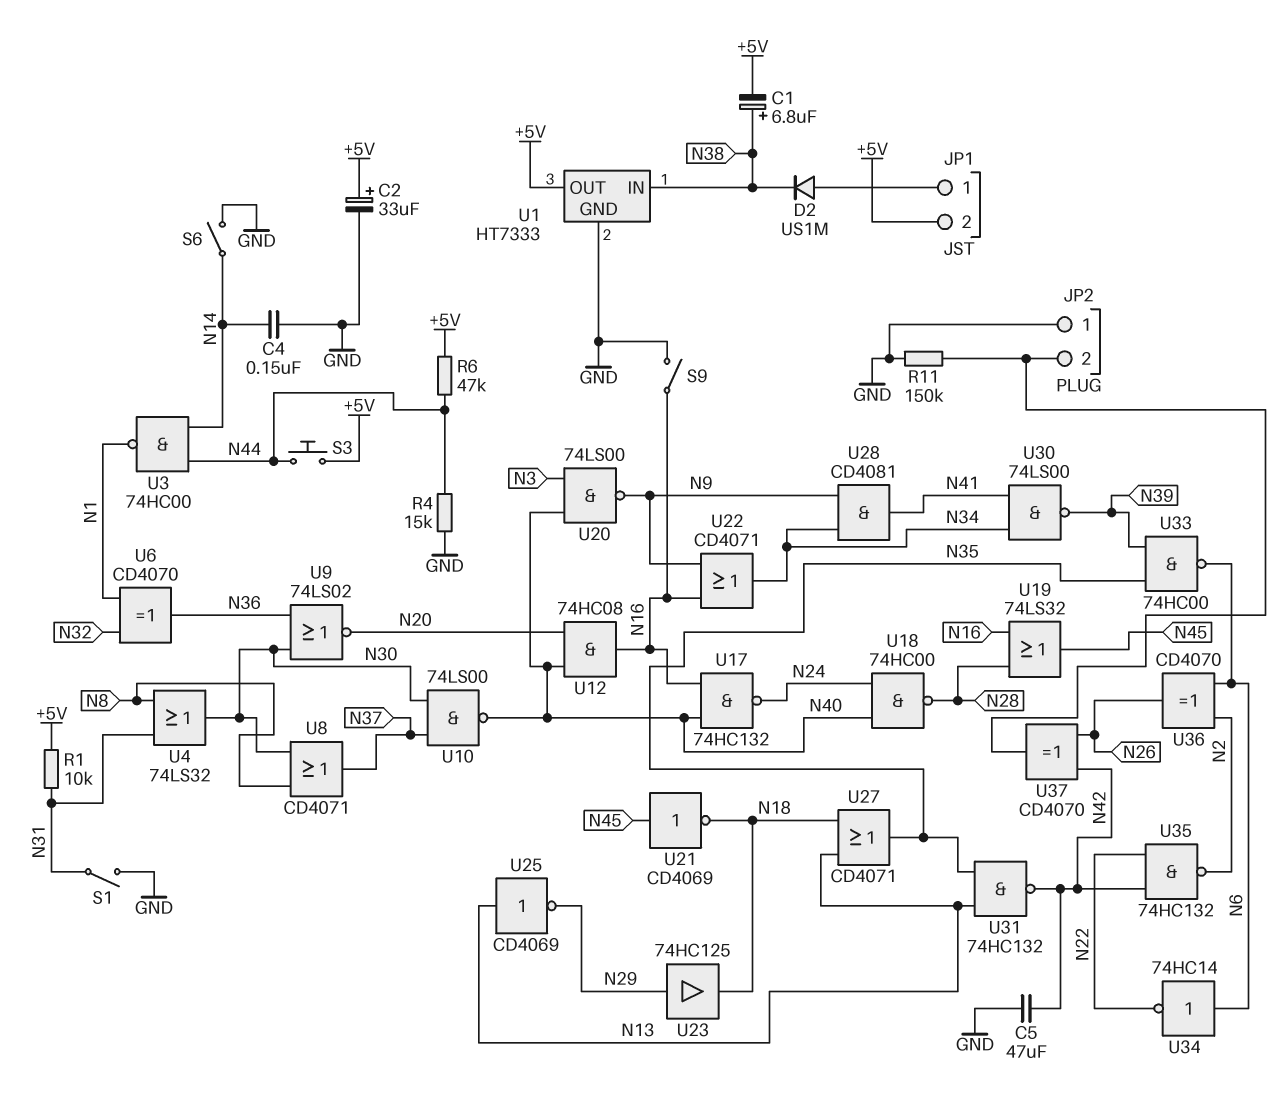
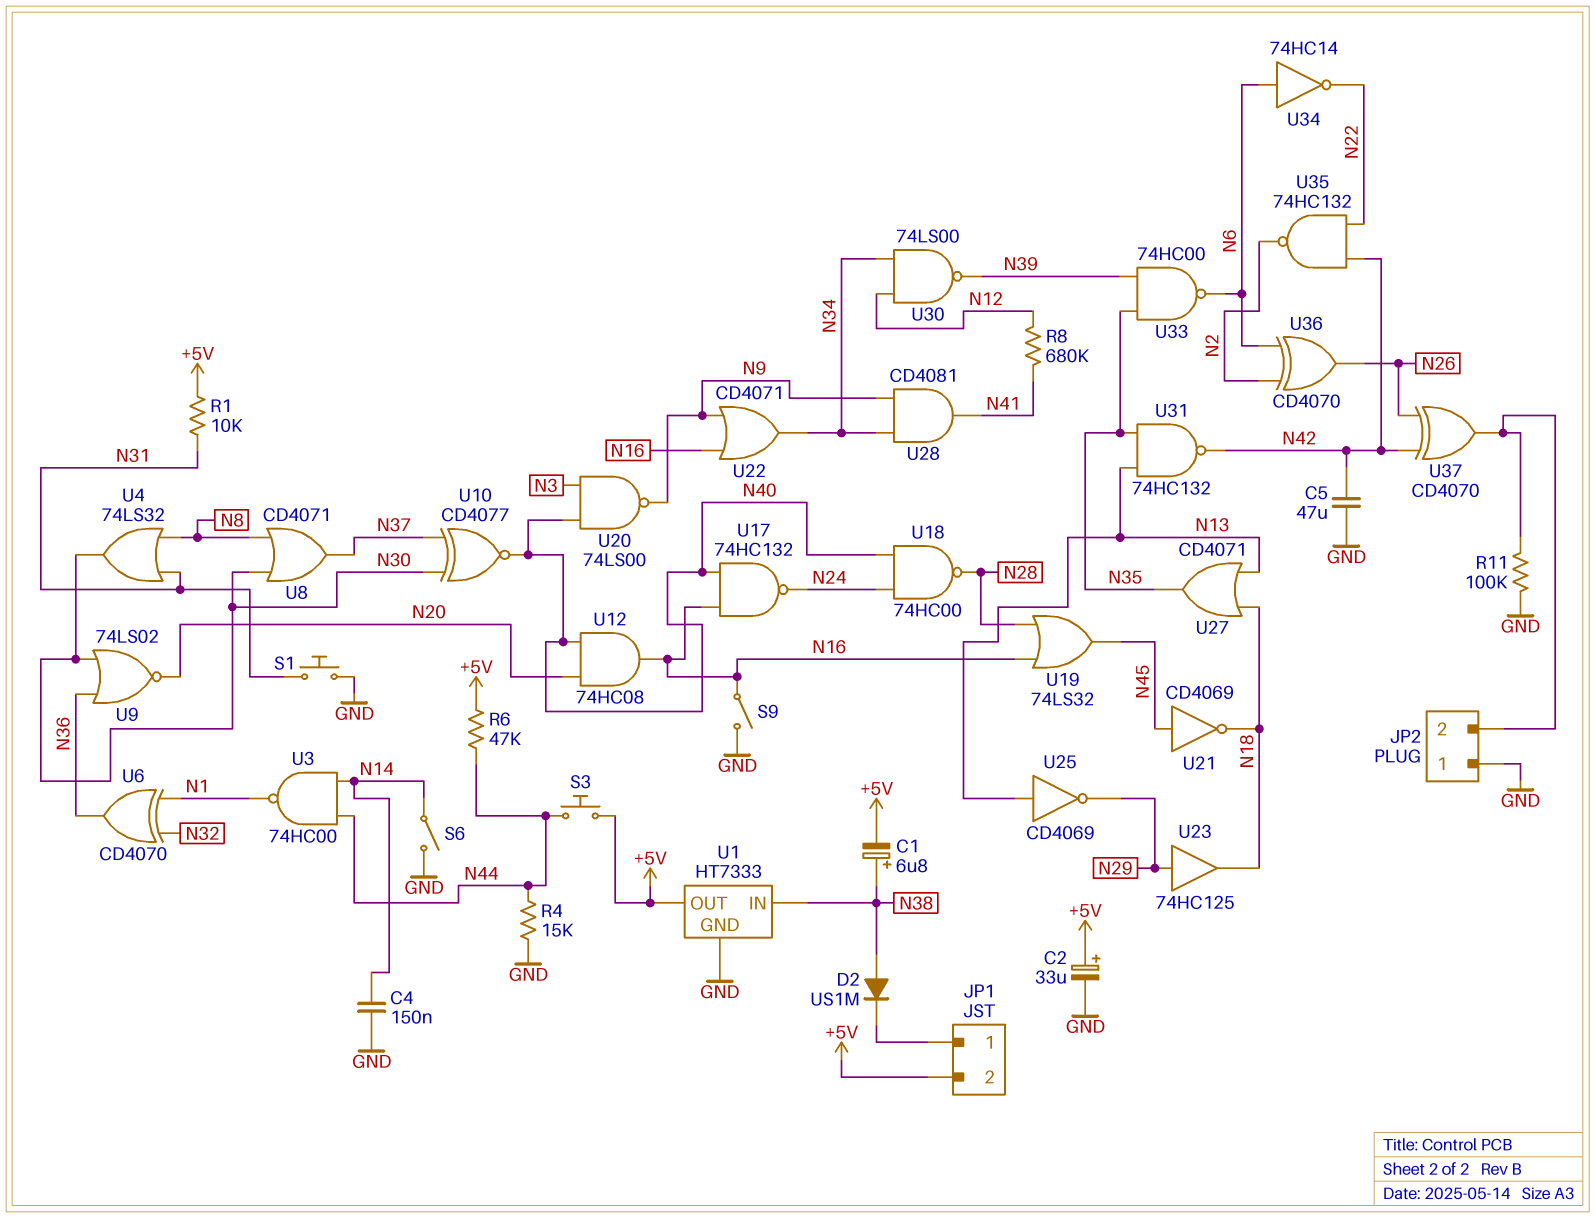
D2: diode US1M (A JP1/1, K N38) -> diode US1M (A N38, K JP1/1)
R8: none -> 680k (N12, N41)
R11: 150k (GND, JP2/2) -> 100k (GND, JP2/2)
S1: switch (GND, N31) -> button (GND, N31)
U10: NAND 74LS00 (in N30, in N37, out N40) -> XNOR CD4077 (in N30, in N37, out N40)
U30: NAND 74LS00 (in N34, in N41, out N39) -> NAND 74LS00 (in N12, in N34, out N39)

